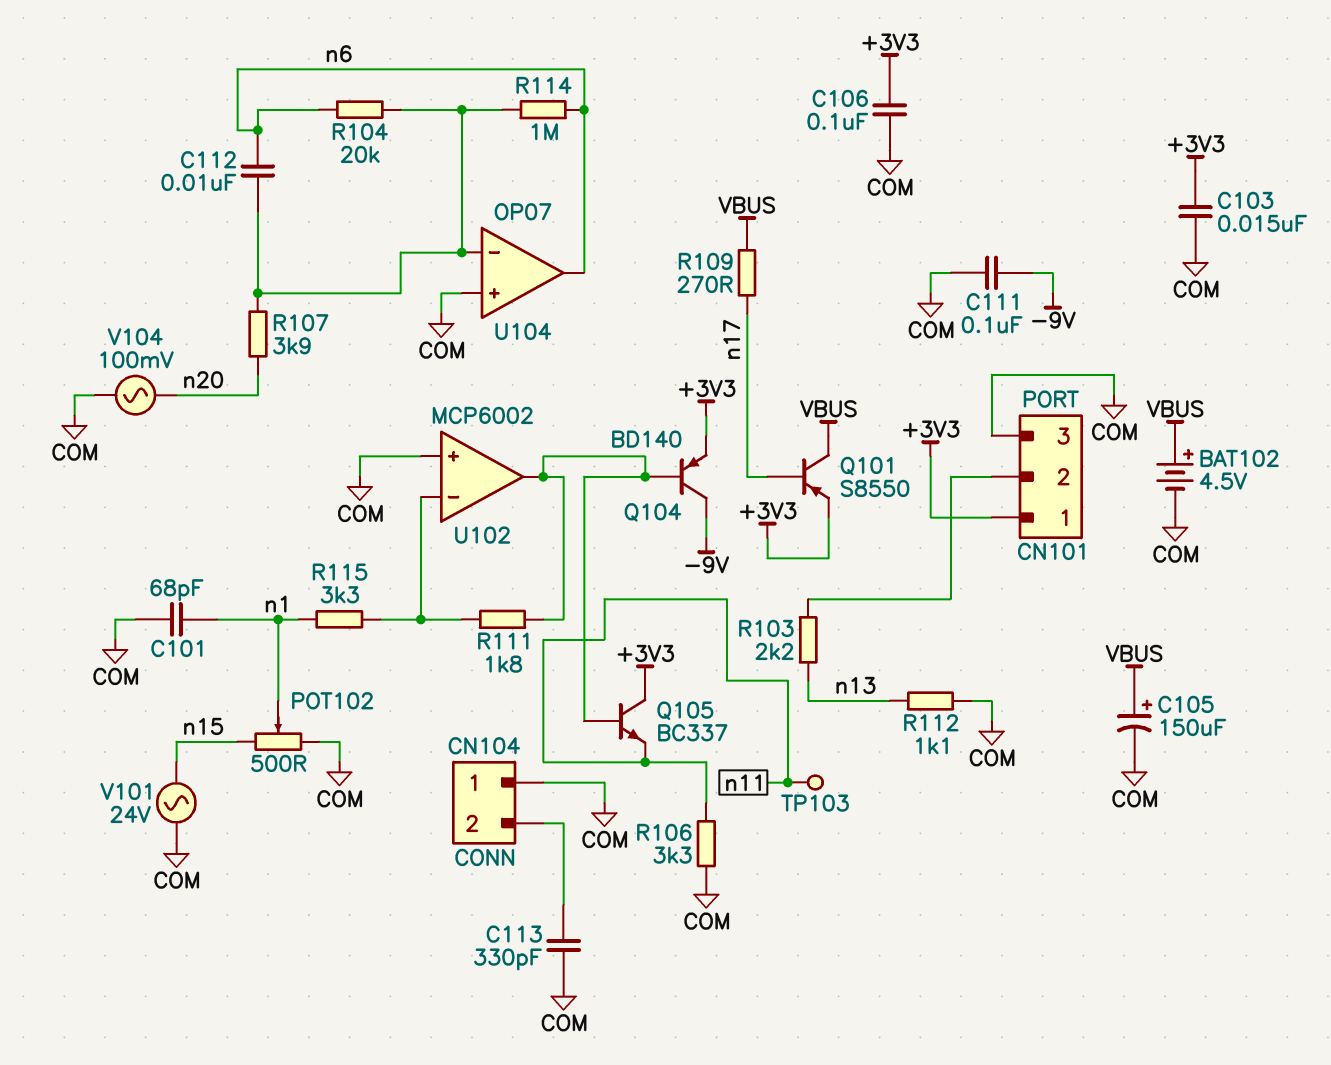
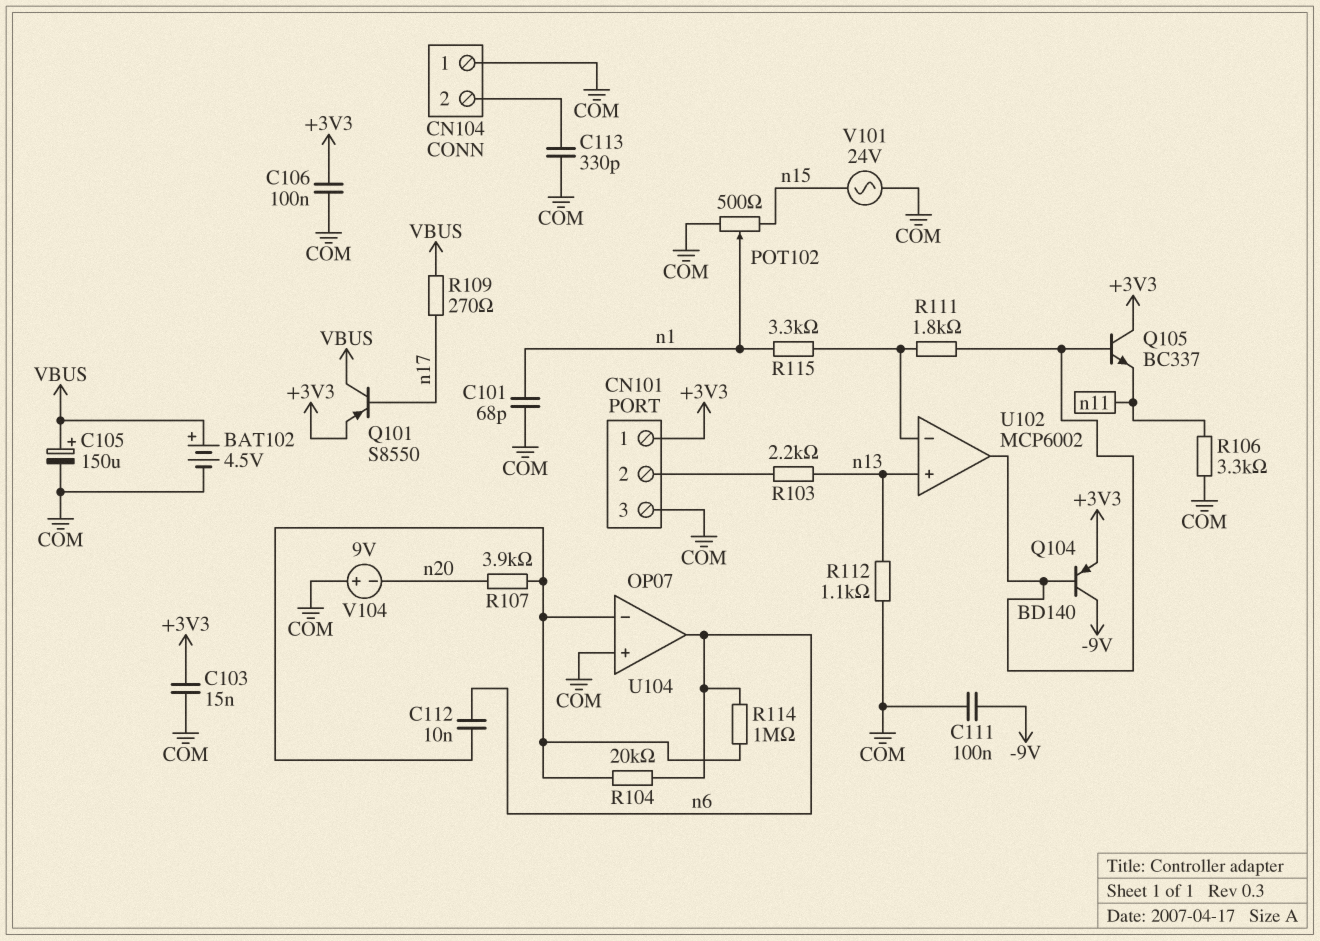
TP103: test point (n11) -> none
U102 pin in+: COM -> n13
V104: AC 100mV (COM, n20) -> 9V (plus COM, minus n20)

